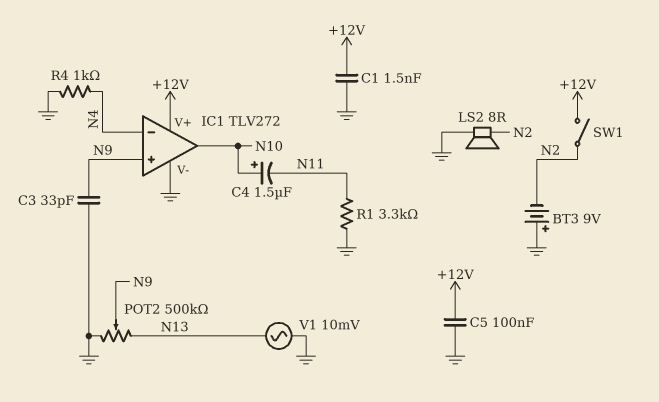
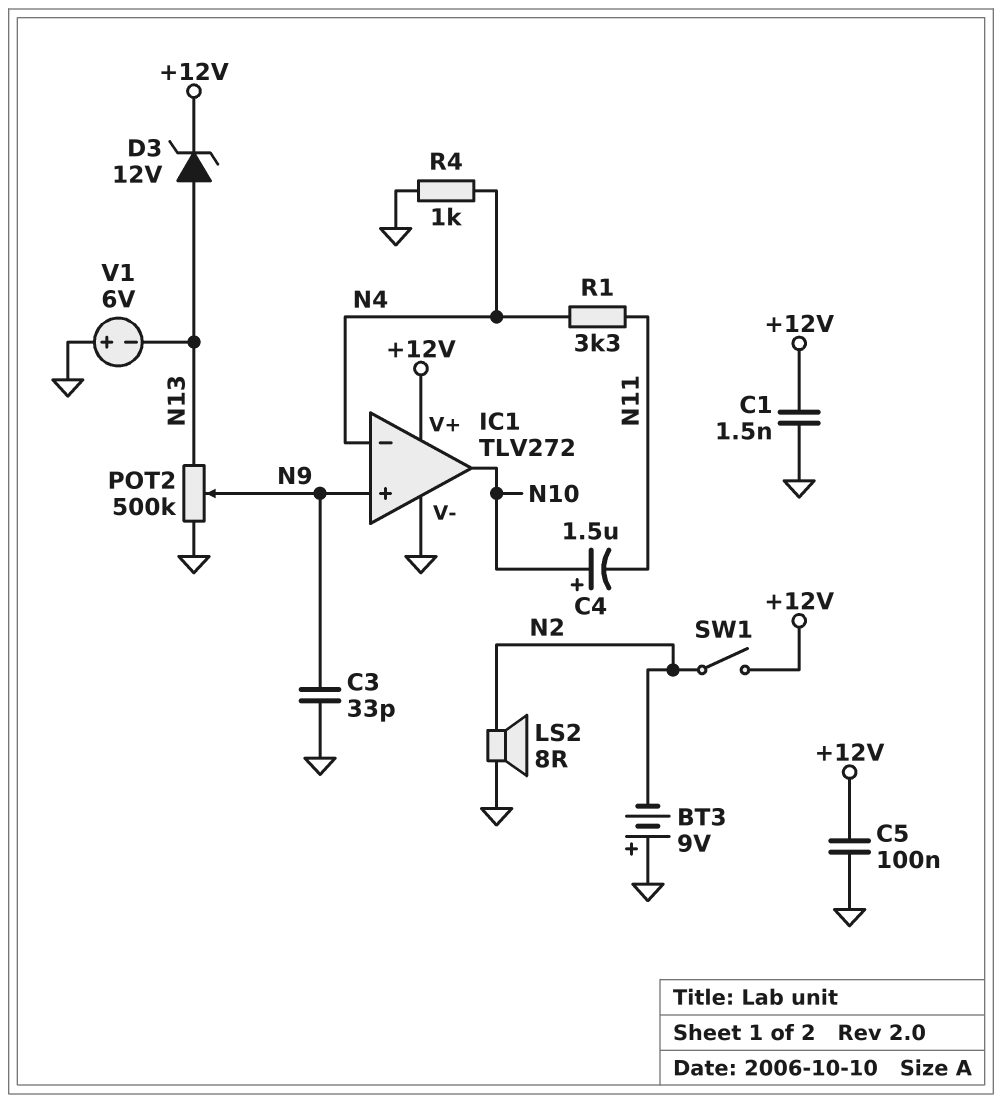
D3: none -> zener 12V (A N13, K +12V)
R1: 3.3k (GND, N11) -> 3.3k (N4, N11)
V1: AC 10mV (GND, N13) -> 6V (plus GND, minus N13)

